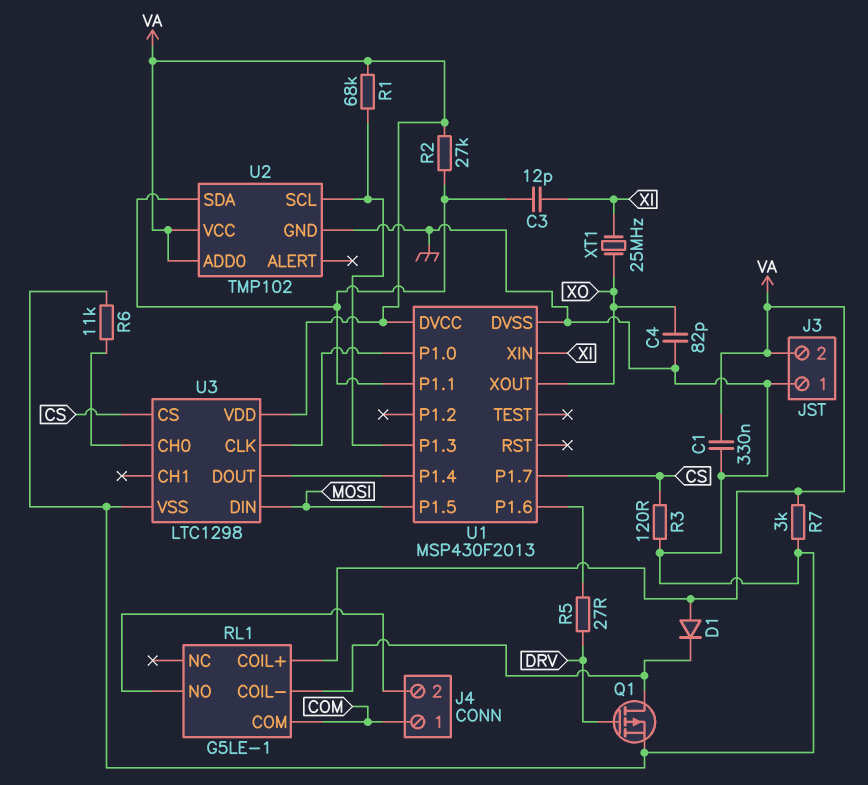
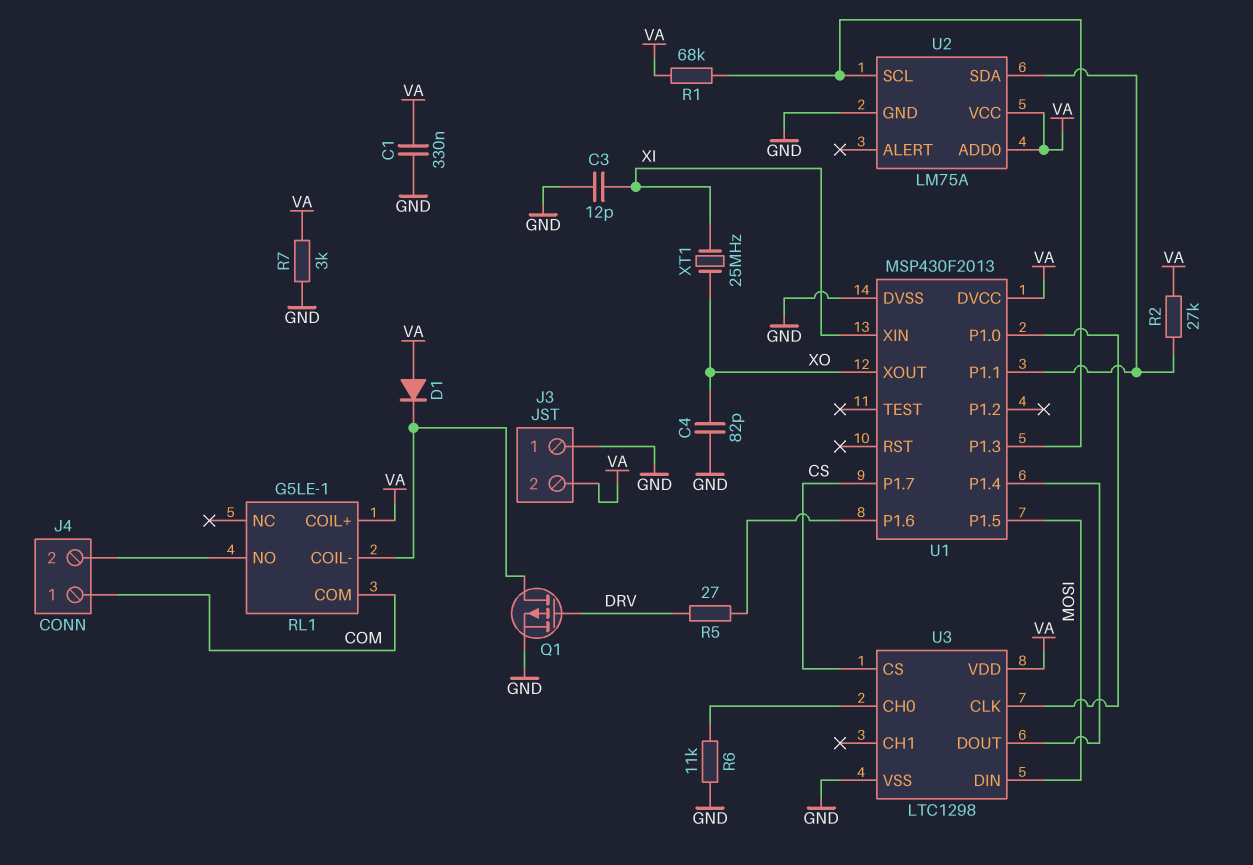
C3: 12pF (U1/P1.1, XI) -> 12pF (GND, XI)
R3: 120 (CS, GND) -> none
U2: TMP102 -> LM75A

